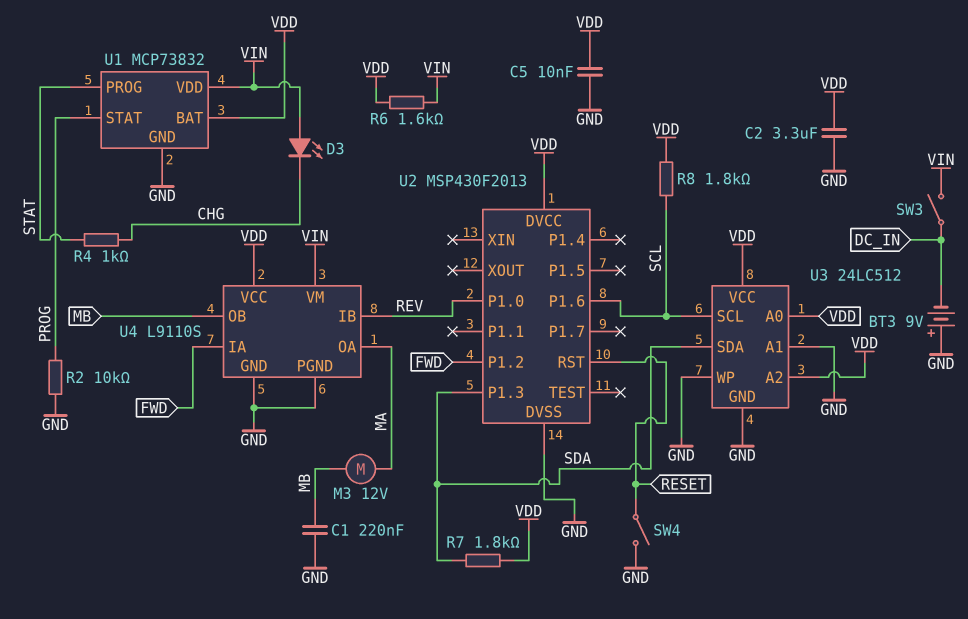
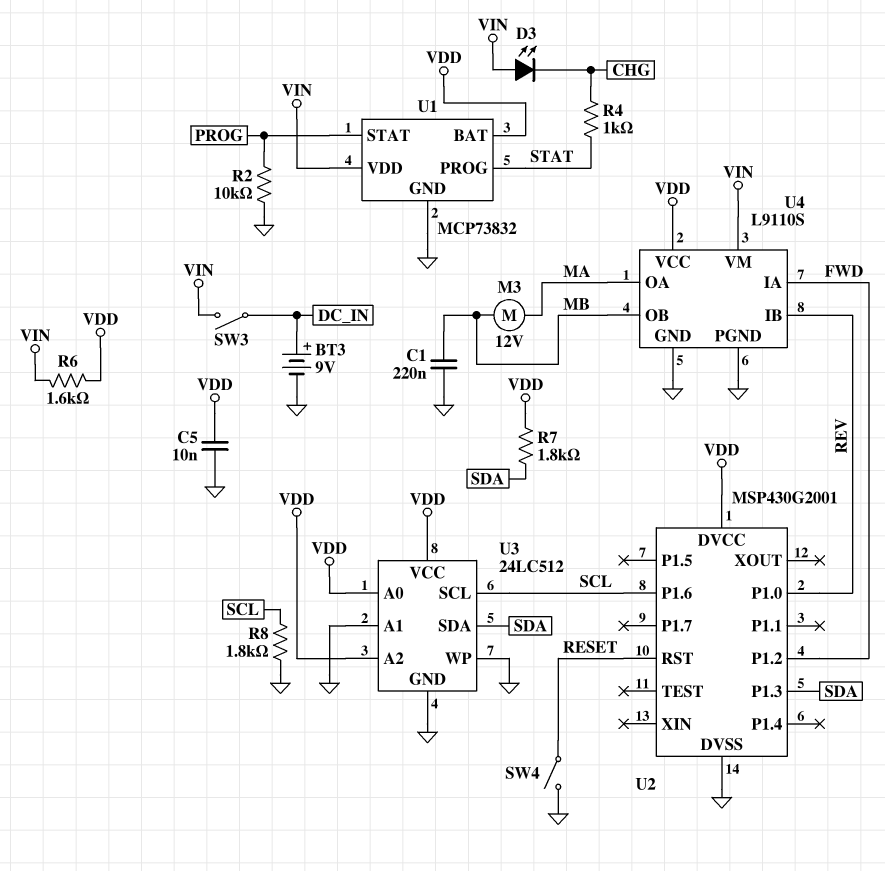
BT3: 9V (plus GND, minus DC_IN) -> 9V (plus DC_IN, minus GND)
C2: 3.3uF (GND, VDD) -> none
R8: 1.8k (SCL, VDD) -> 1.8k (GND, SCL)
U2: MSP430F2013 -> MSP430G2001

